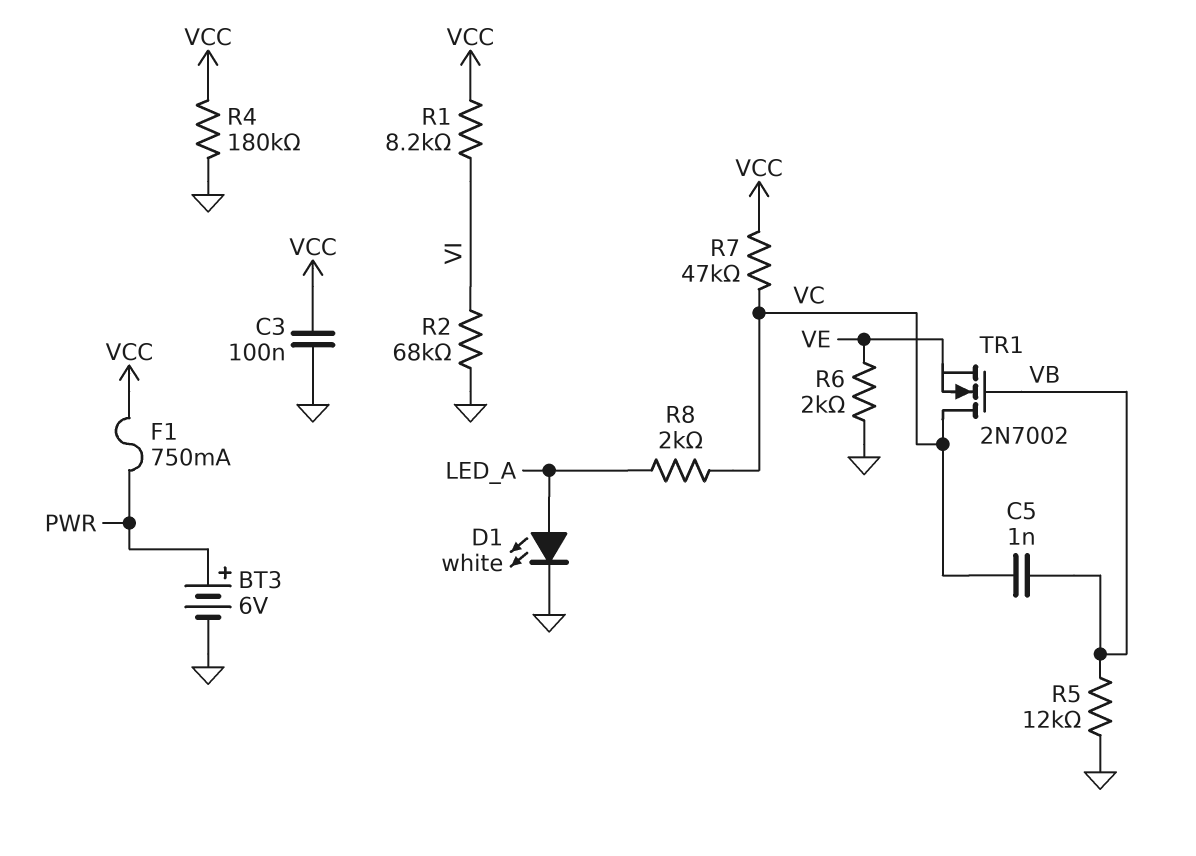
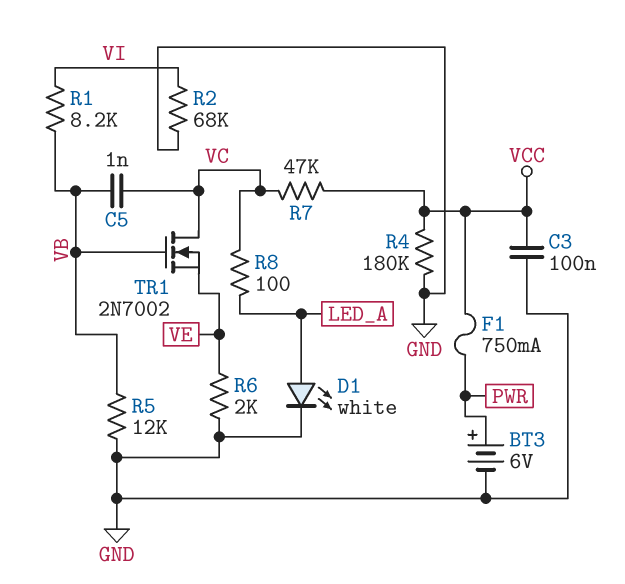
R1: 8.2k (VCC, VI) -> 8.2k (VB, VI)
R8: 2k (LED_A, VC) -> 100 (LED_A, VC)

